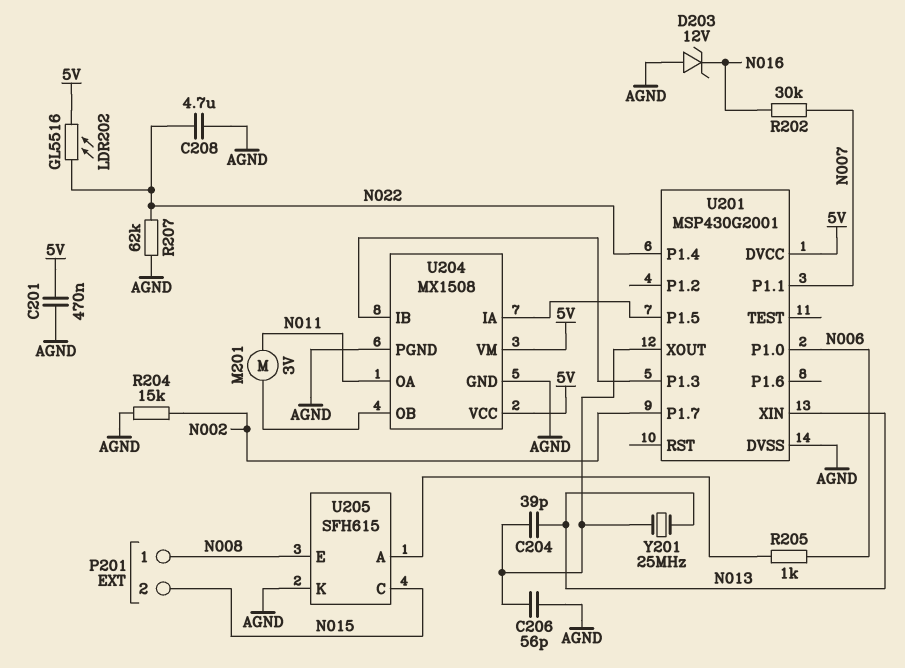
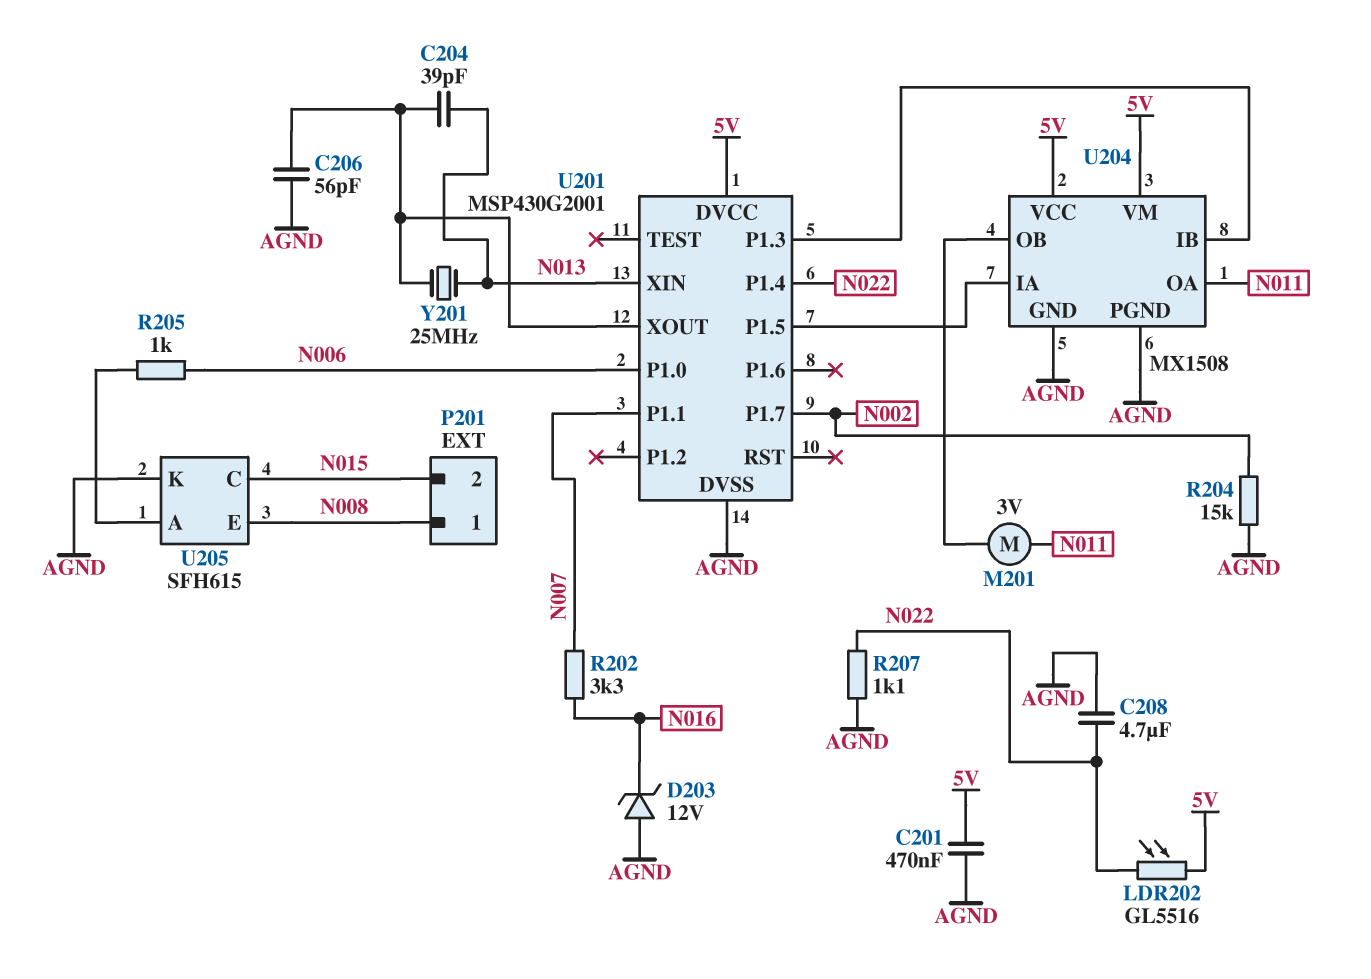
R202: 30k (N007, N016) -> 3.3k (N007, N016)
R207: 62k (AGND, N022) -> 1.1k (AGND, N022)

